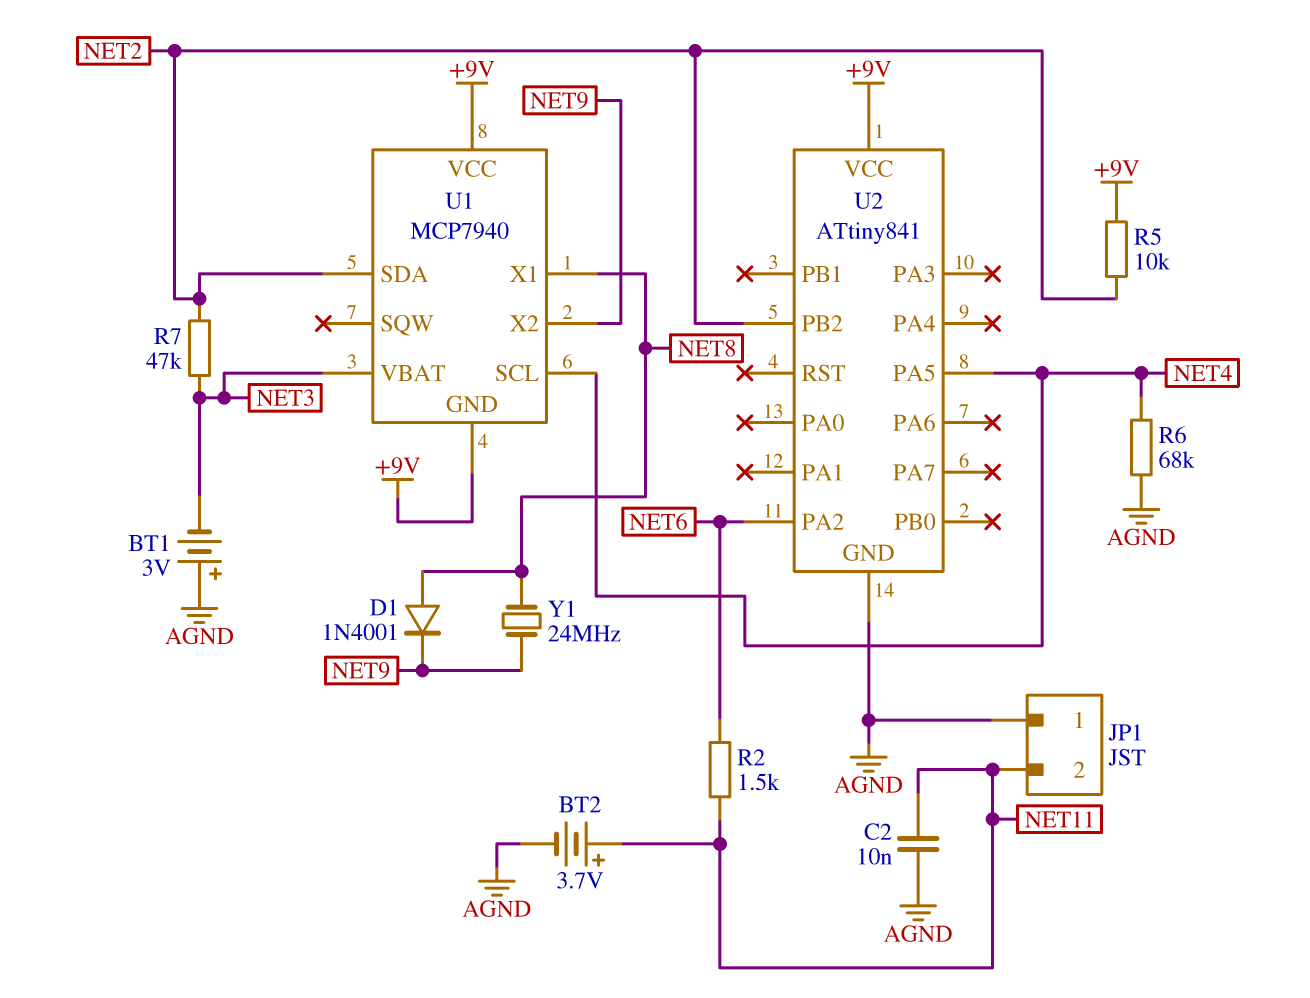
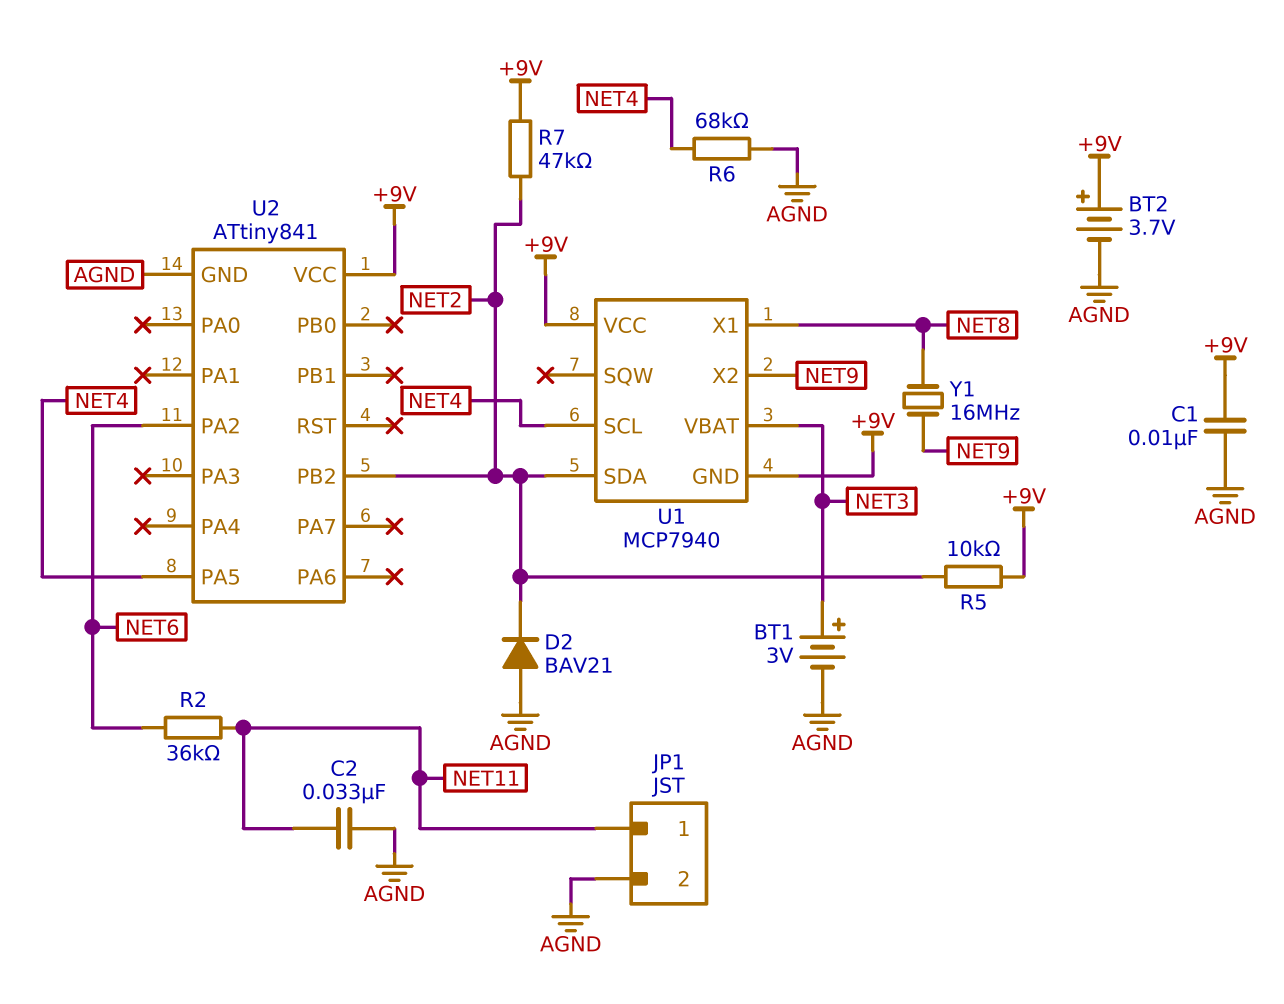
BT1: 3V (plus AGND, minus NET3) -> 3V (plus NET3, minus AGND)
BT2: 3.7V (plus NET11, minus AGND) -> 3.7V (plus +9V, minus AGND)
C1: none -> 10nF (+9V, AGND)
C2: 10nF (AGND, NET11) -> 33nF (AGND, NET11)
D1: diode 1N4001 (A NET8, K NET9) -> none
D2: none -> diode BAV21 (A AGND, K NET2)
JP1 pin 1: AGND -> NET11
JP1 pin 2: NET11 -> AGND
R2: 1.5k (NET6, NET11) -> 36k (NET6, NET11)
R7: 47k (NET2, NET3) -> 47k (+9V, NET2)
Y1: 24MHz (NET8, NET9) -> 16MHz (NET8, NET9)

